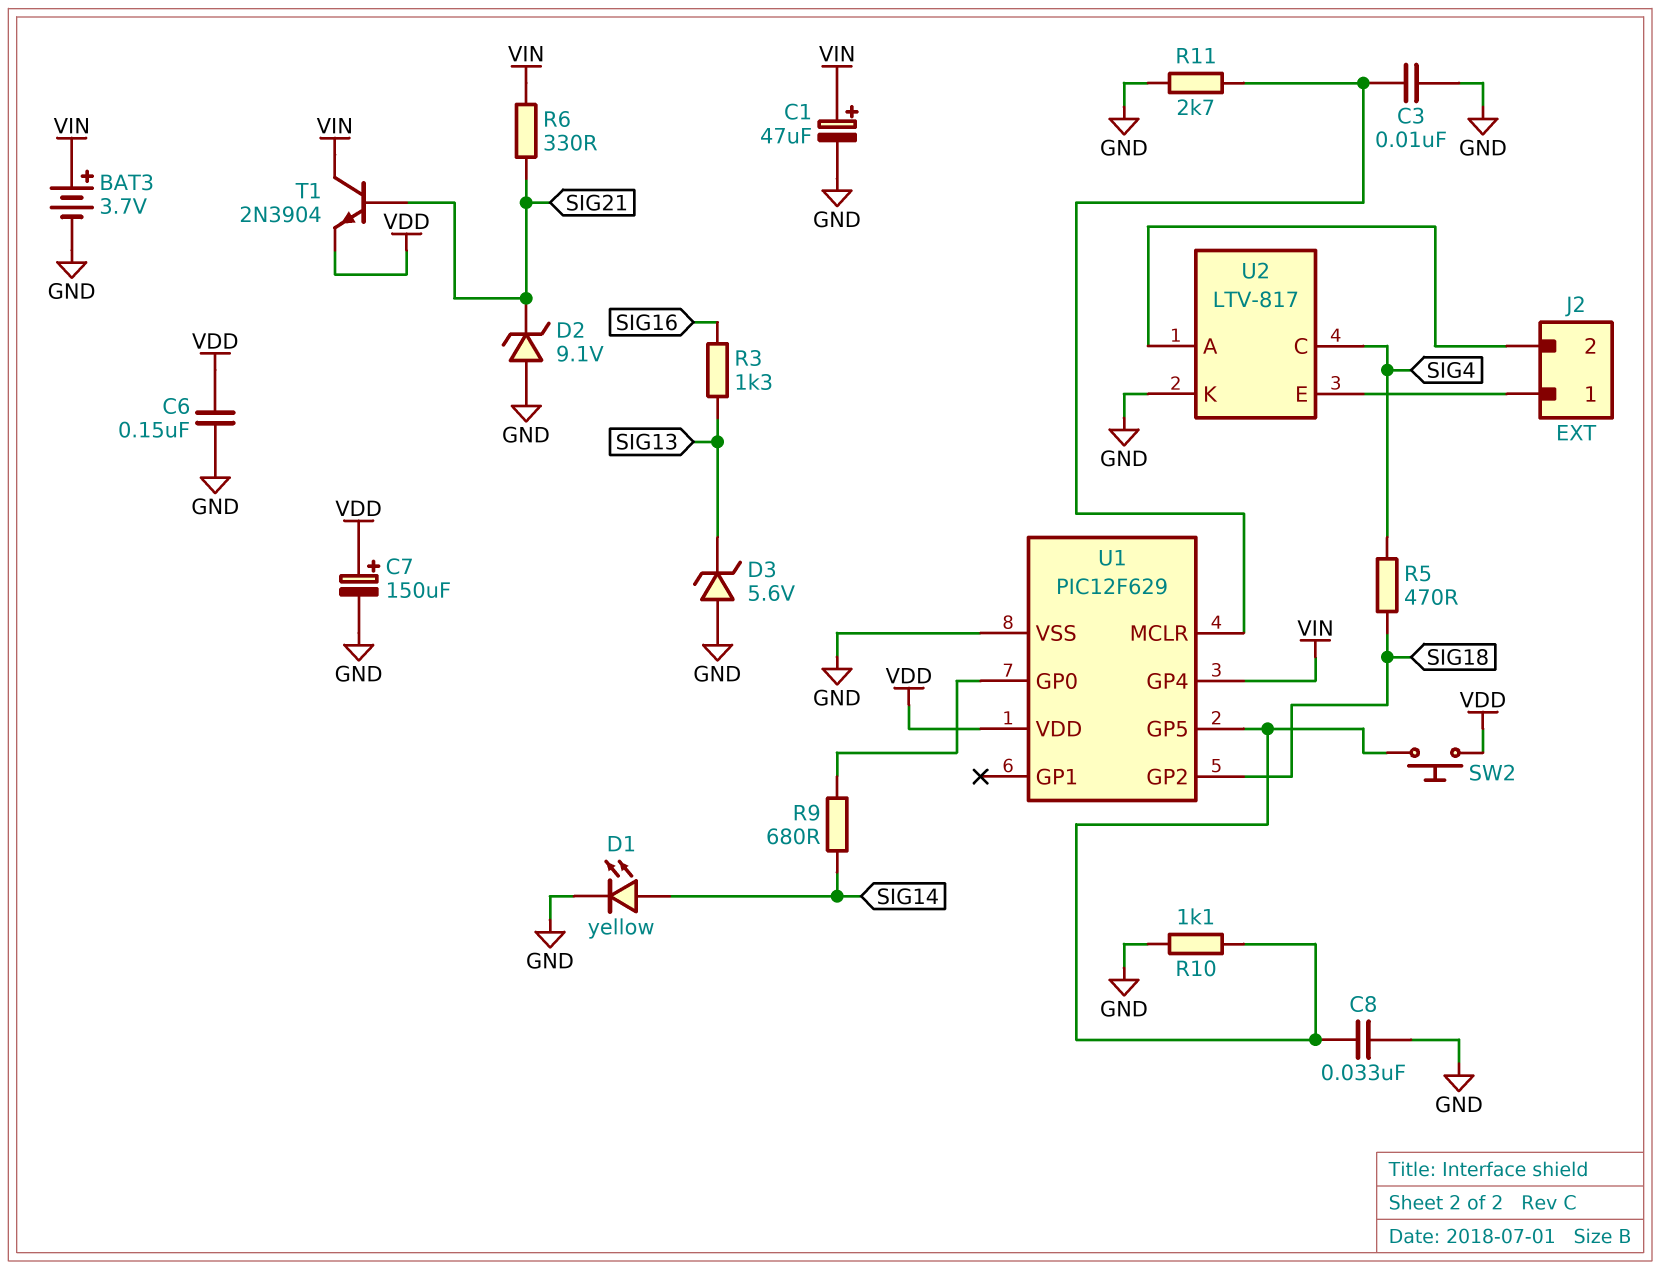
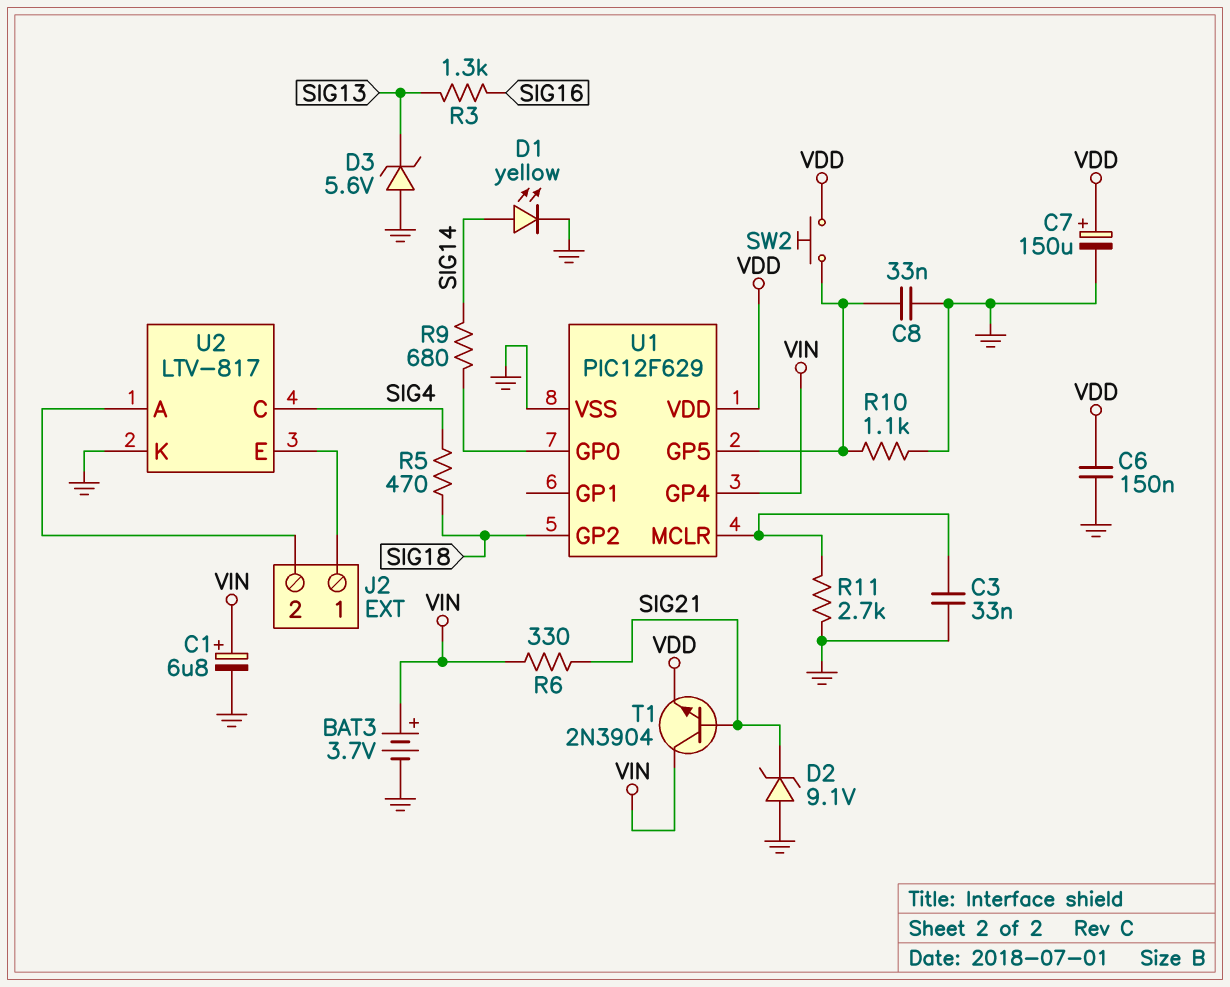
C1: 47uF (plus VIN, minus GND) -> 6.8uF (plus VIN, minus GND)
C3: 10nF (GND, U1/MCLR) -> 33nF (GND, U1/MCLR)

